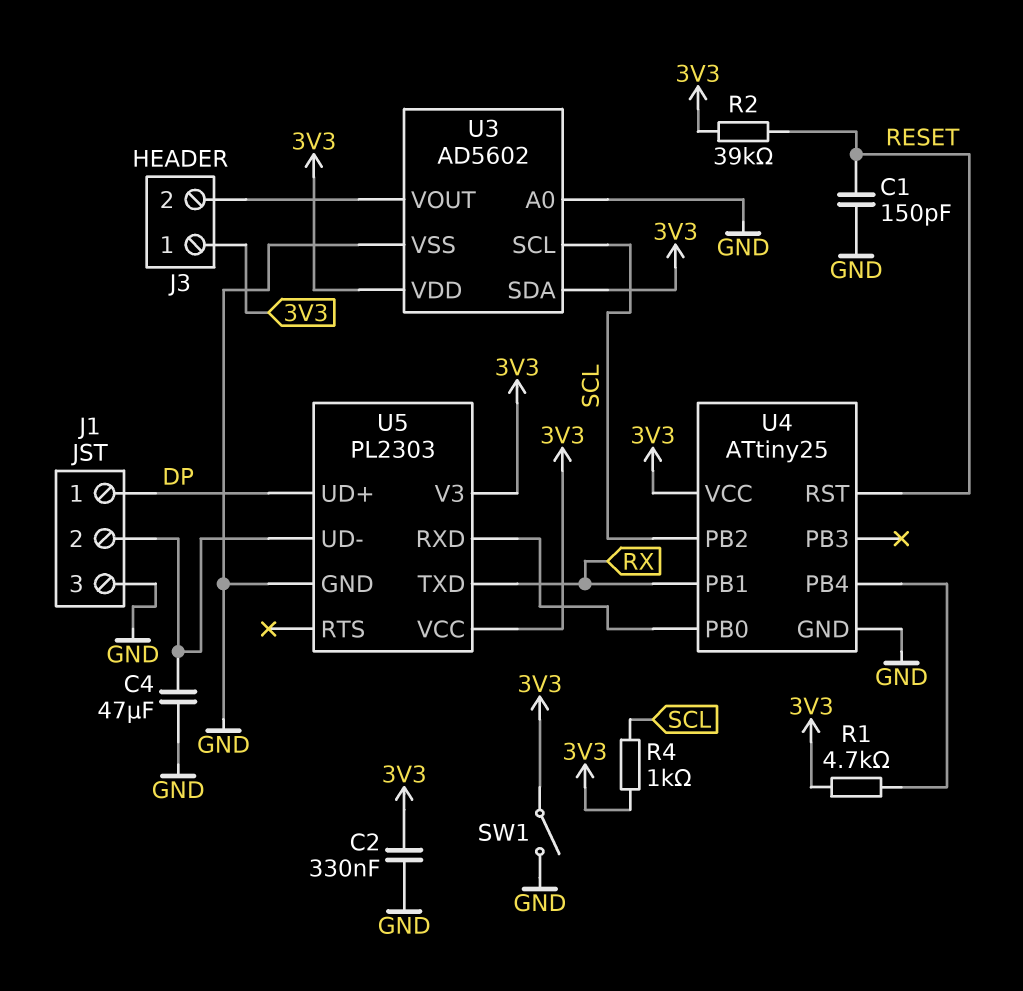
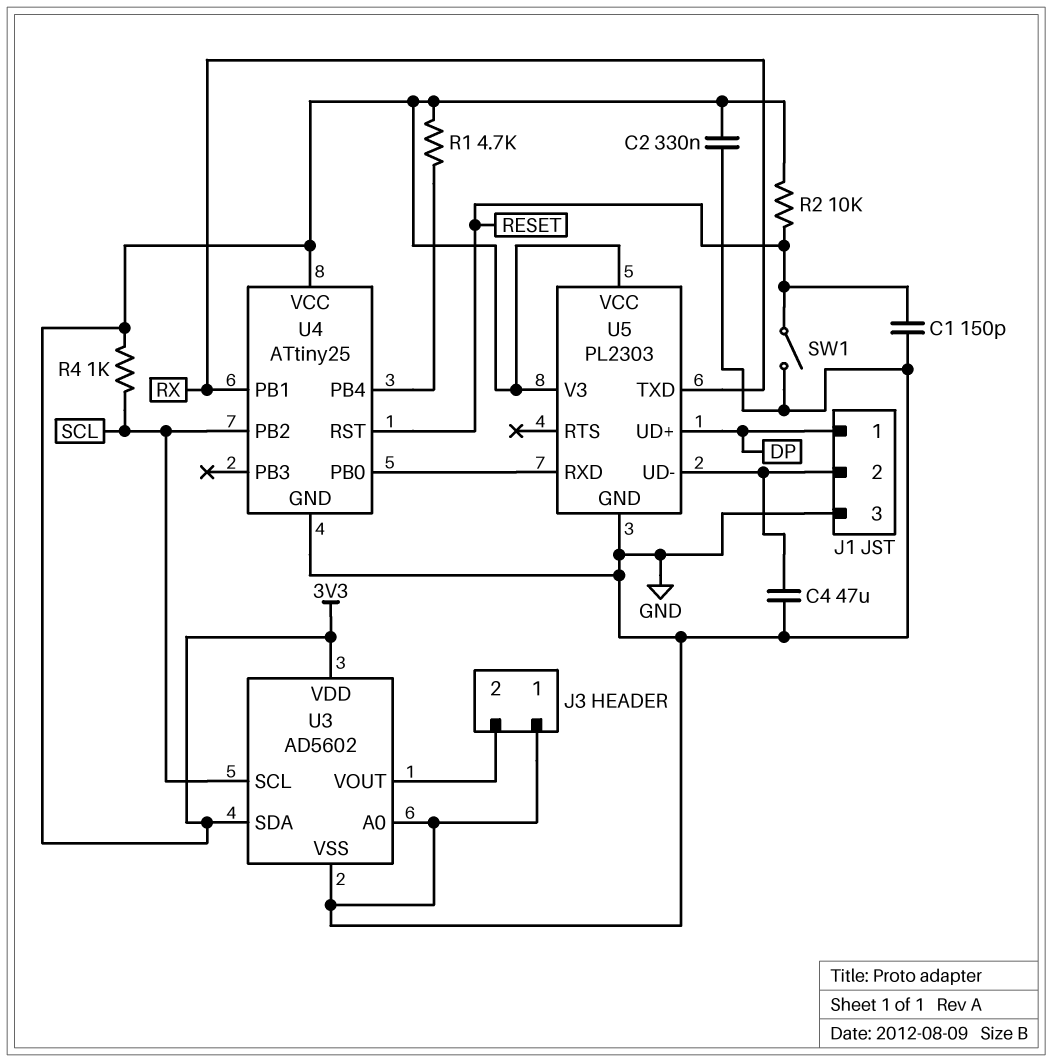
J3 pin 1: 3V3 -> GND
R2: 39k (3V3, RESET) -> 10k (3V3, RESET)
SW1: switch (3V3, GND) -> switch (GND, RESET)

